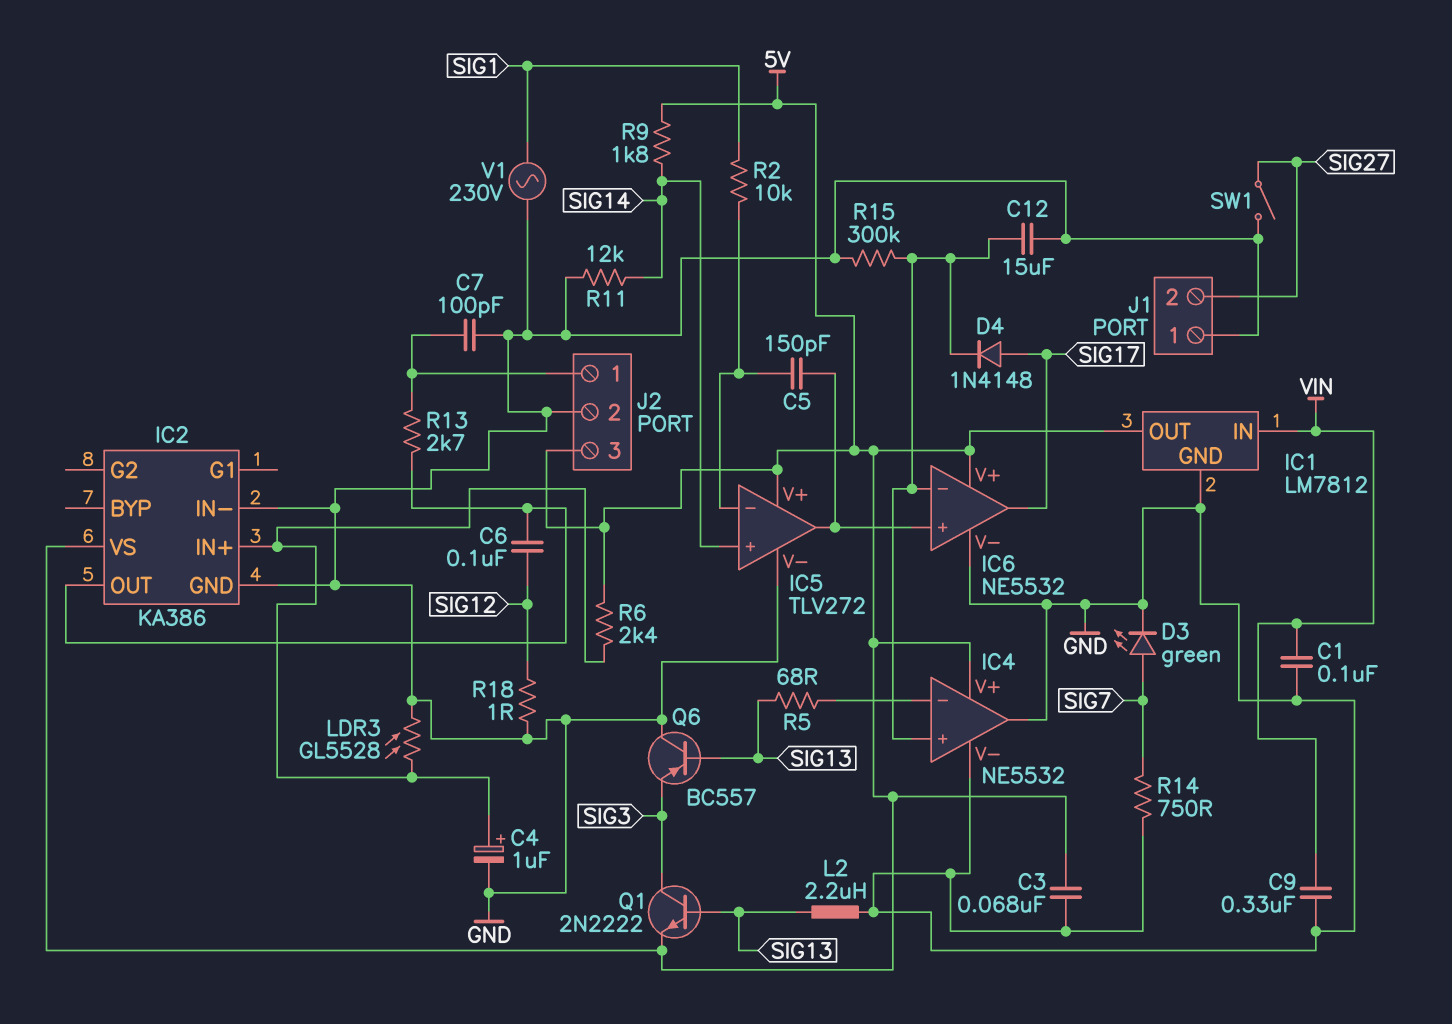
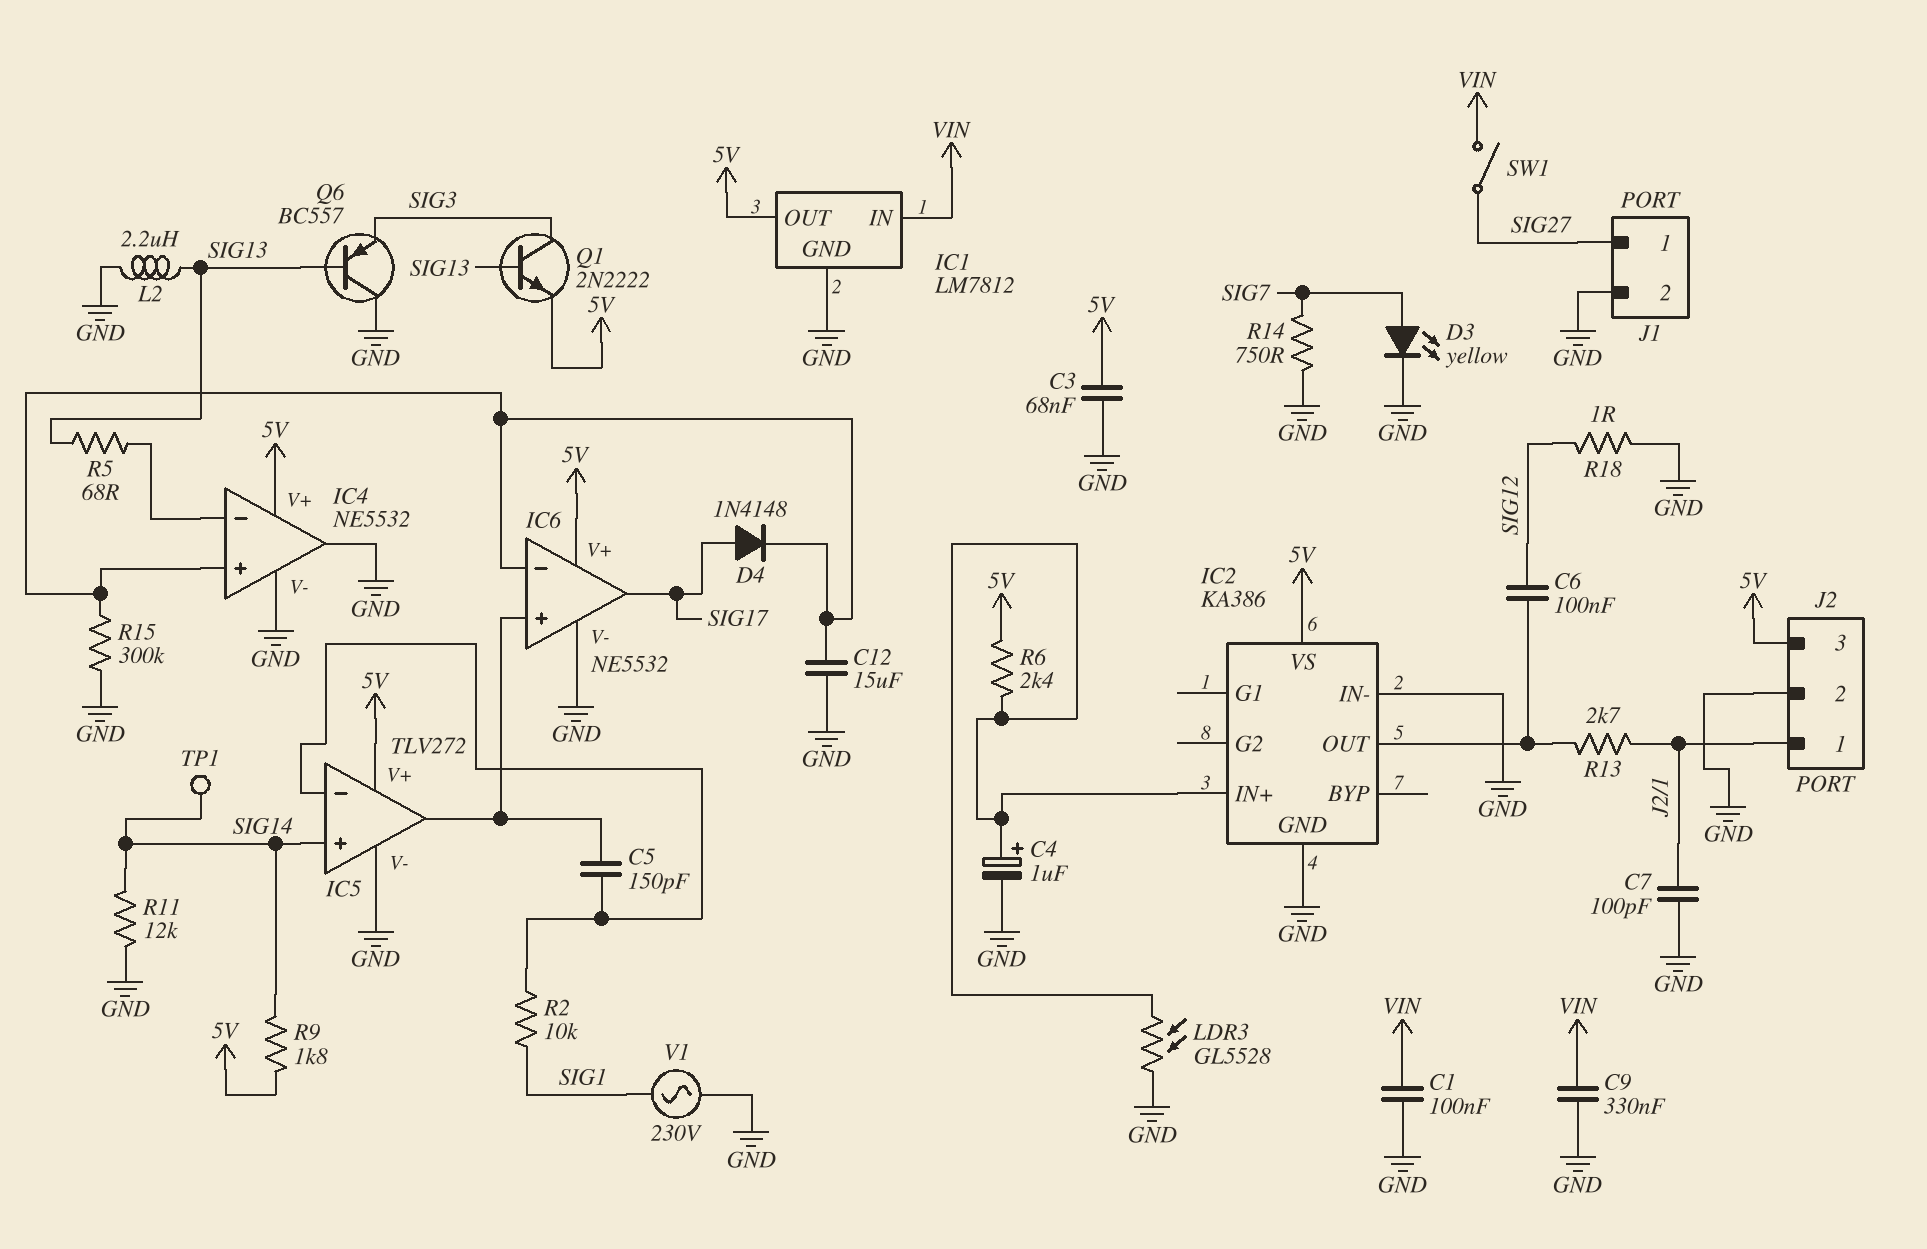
D3: LED green (A SIG7, K GND) -> LED yellow (A SIG7, K GND)
J1 pin 1: GND -> SIG27
J1 pin 2: SIG27 -> GND
SW1: switch (GND, SIG27) -> switch (SIG27, VIN)
TP1: none -> test point (SIG14)

